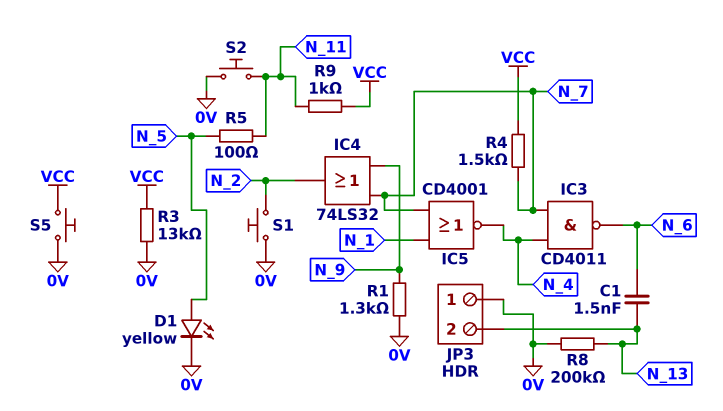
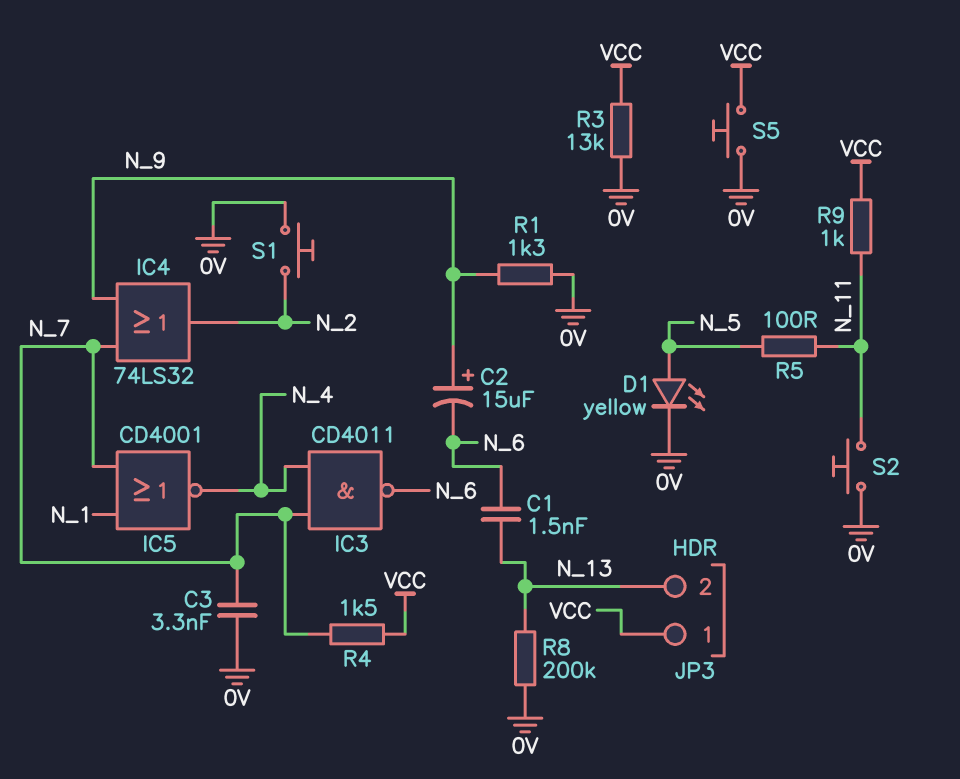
C2: none -> 15uF (plus N_9, minus N_6)
C3: none -> 3.3nF (0V, N_7)
JP3 pin 1: 0V -> VCC

